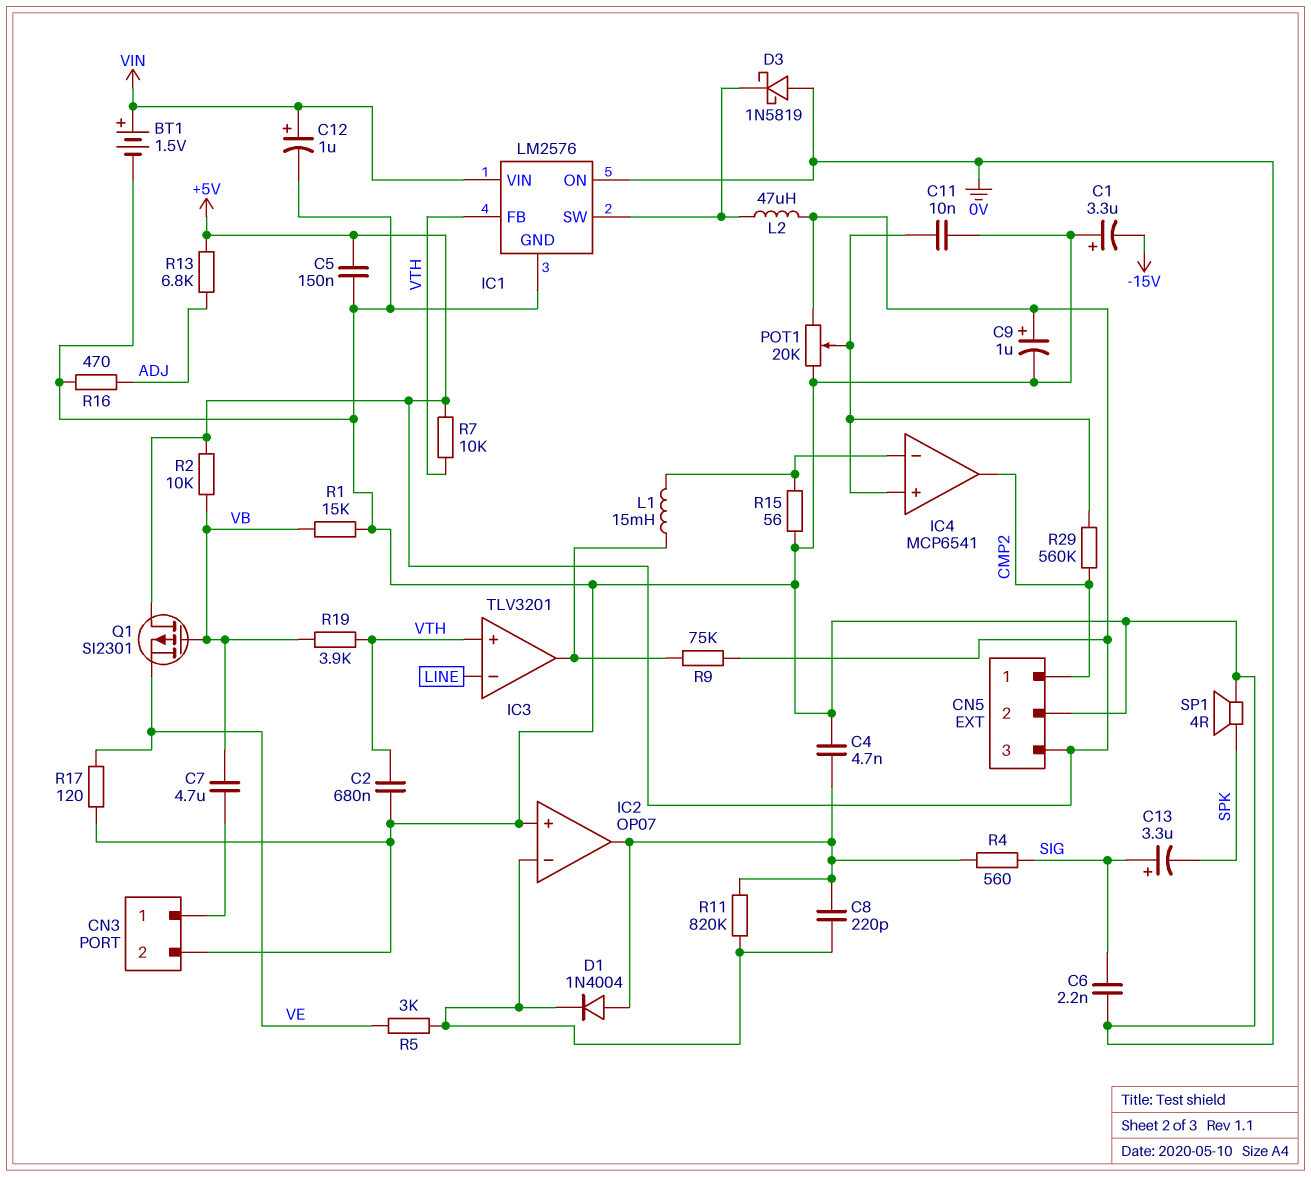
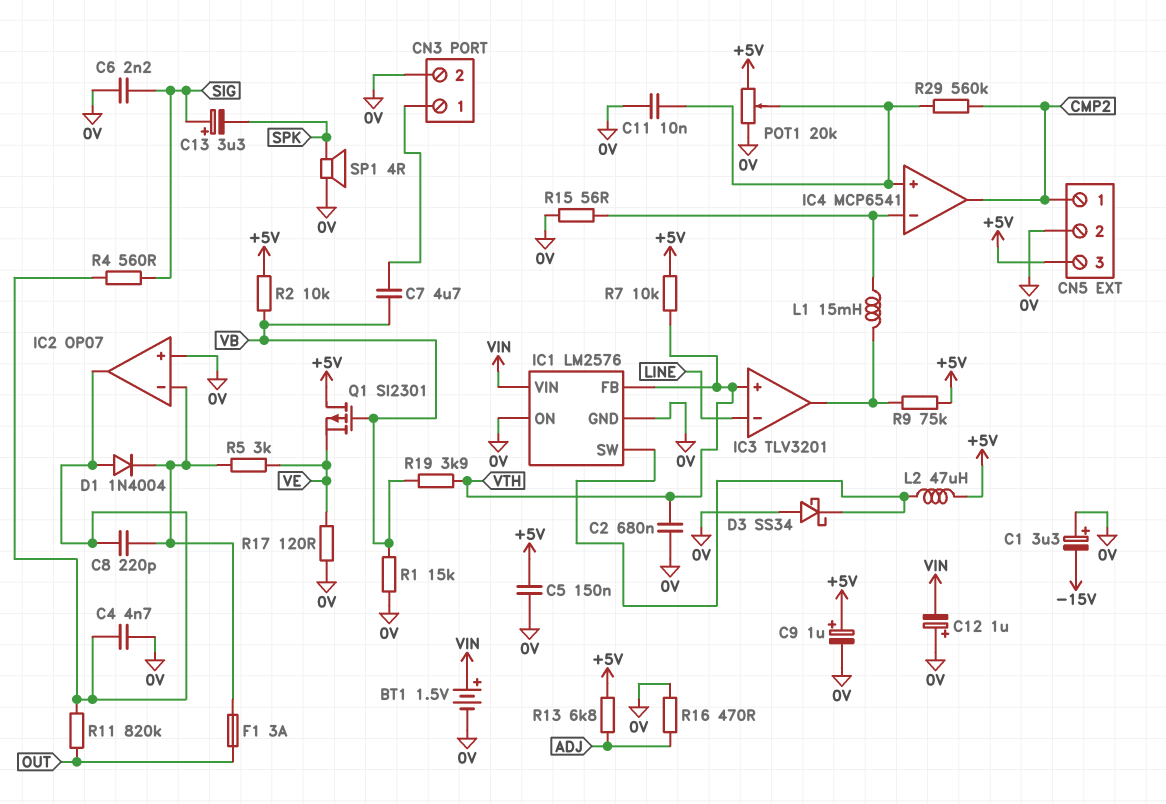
C12: 1uF (plus VIN, minus 0V) -> 1uF (plus 0V, minus VIN)
D3: schottky 1N5819 (A 0V, K IC1/SW) -> schottky SS34 (A 0V, K IC1/SW)
F1: none -> 3A (IC2/in-, OUT)
R11: 820k (IC2/in-, IC2/out) -> 820k (IC2/out, OUT)

